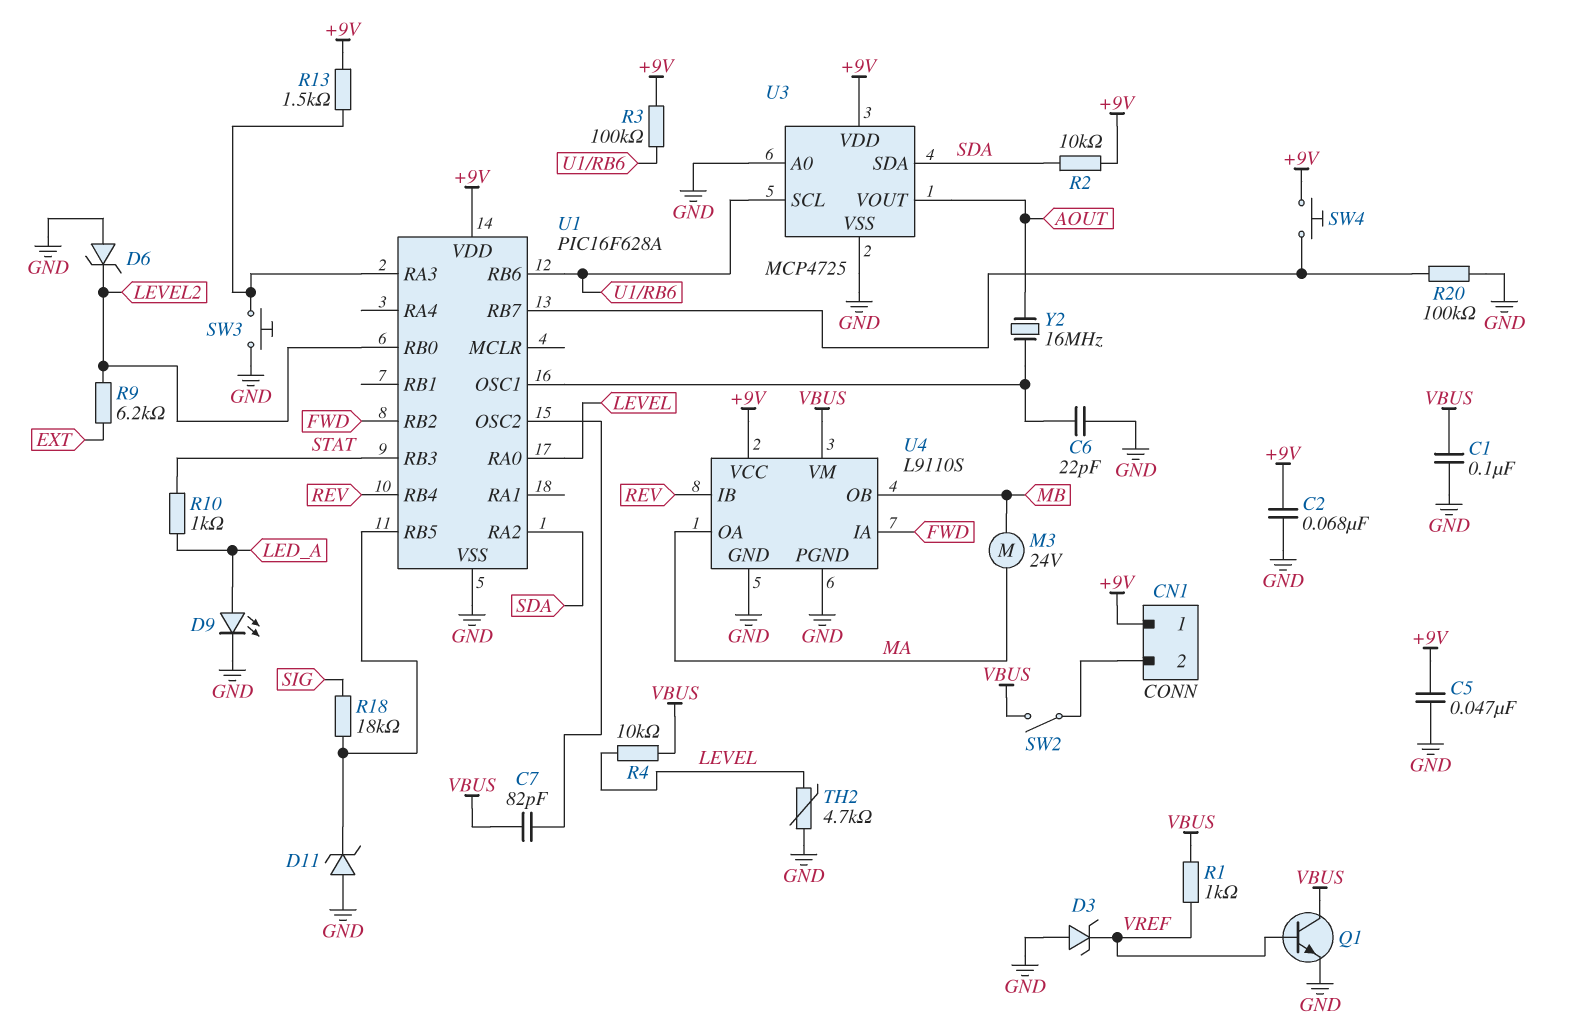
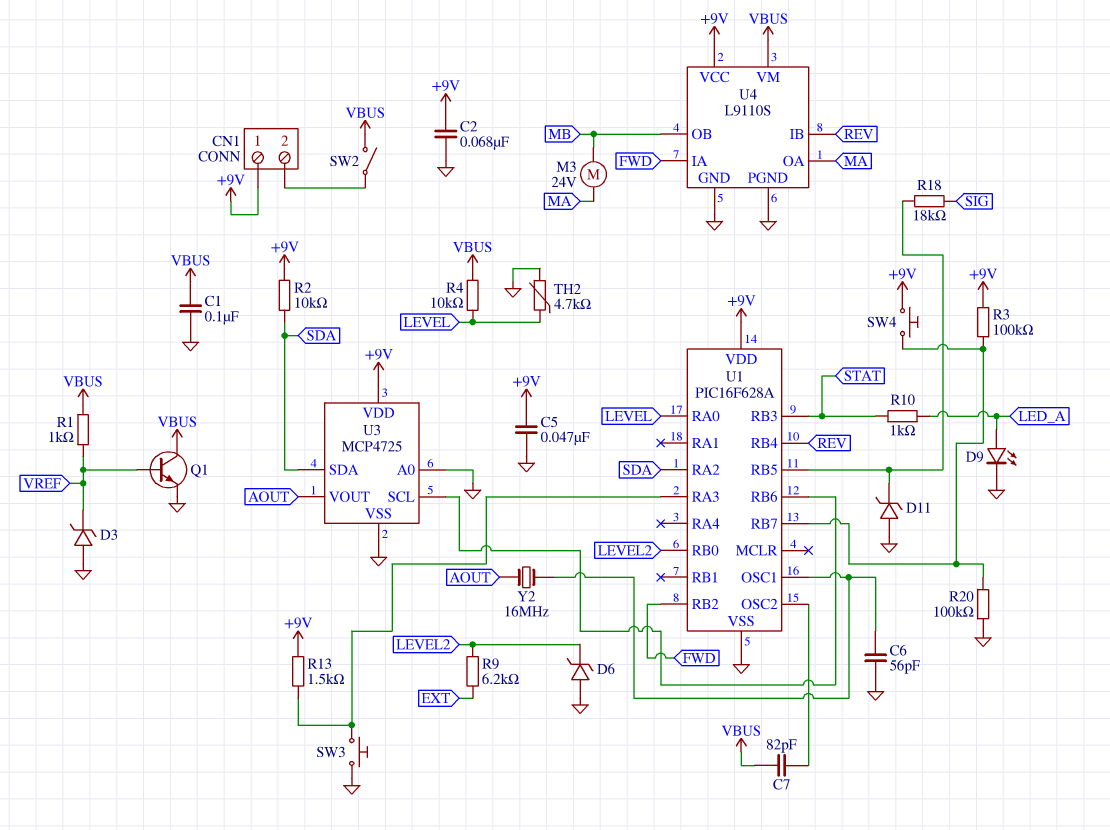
C6: 22pF (GND, U1/OSC1) -> 56pF (GND, U1/OSC1)
R3: 100k (+9V, U1/RB6) -> 100k (+9V, U1/RB7)

